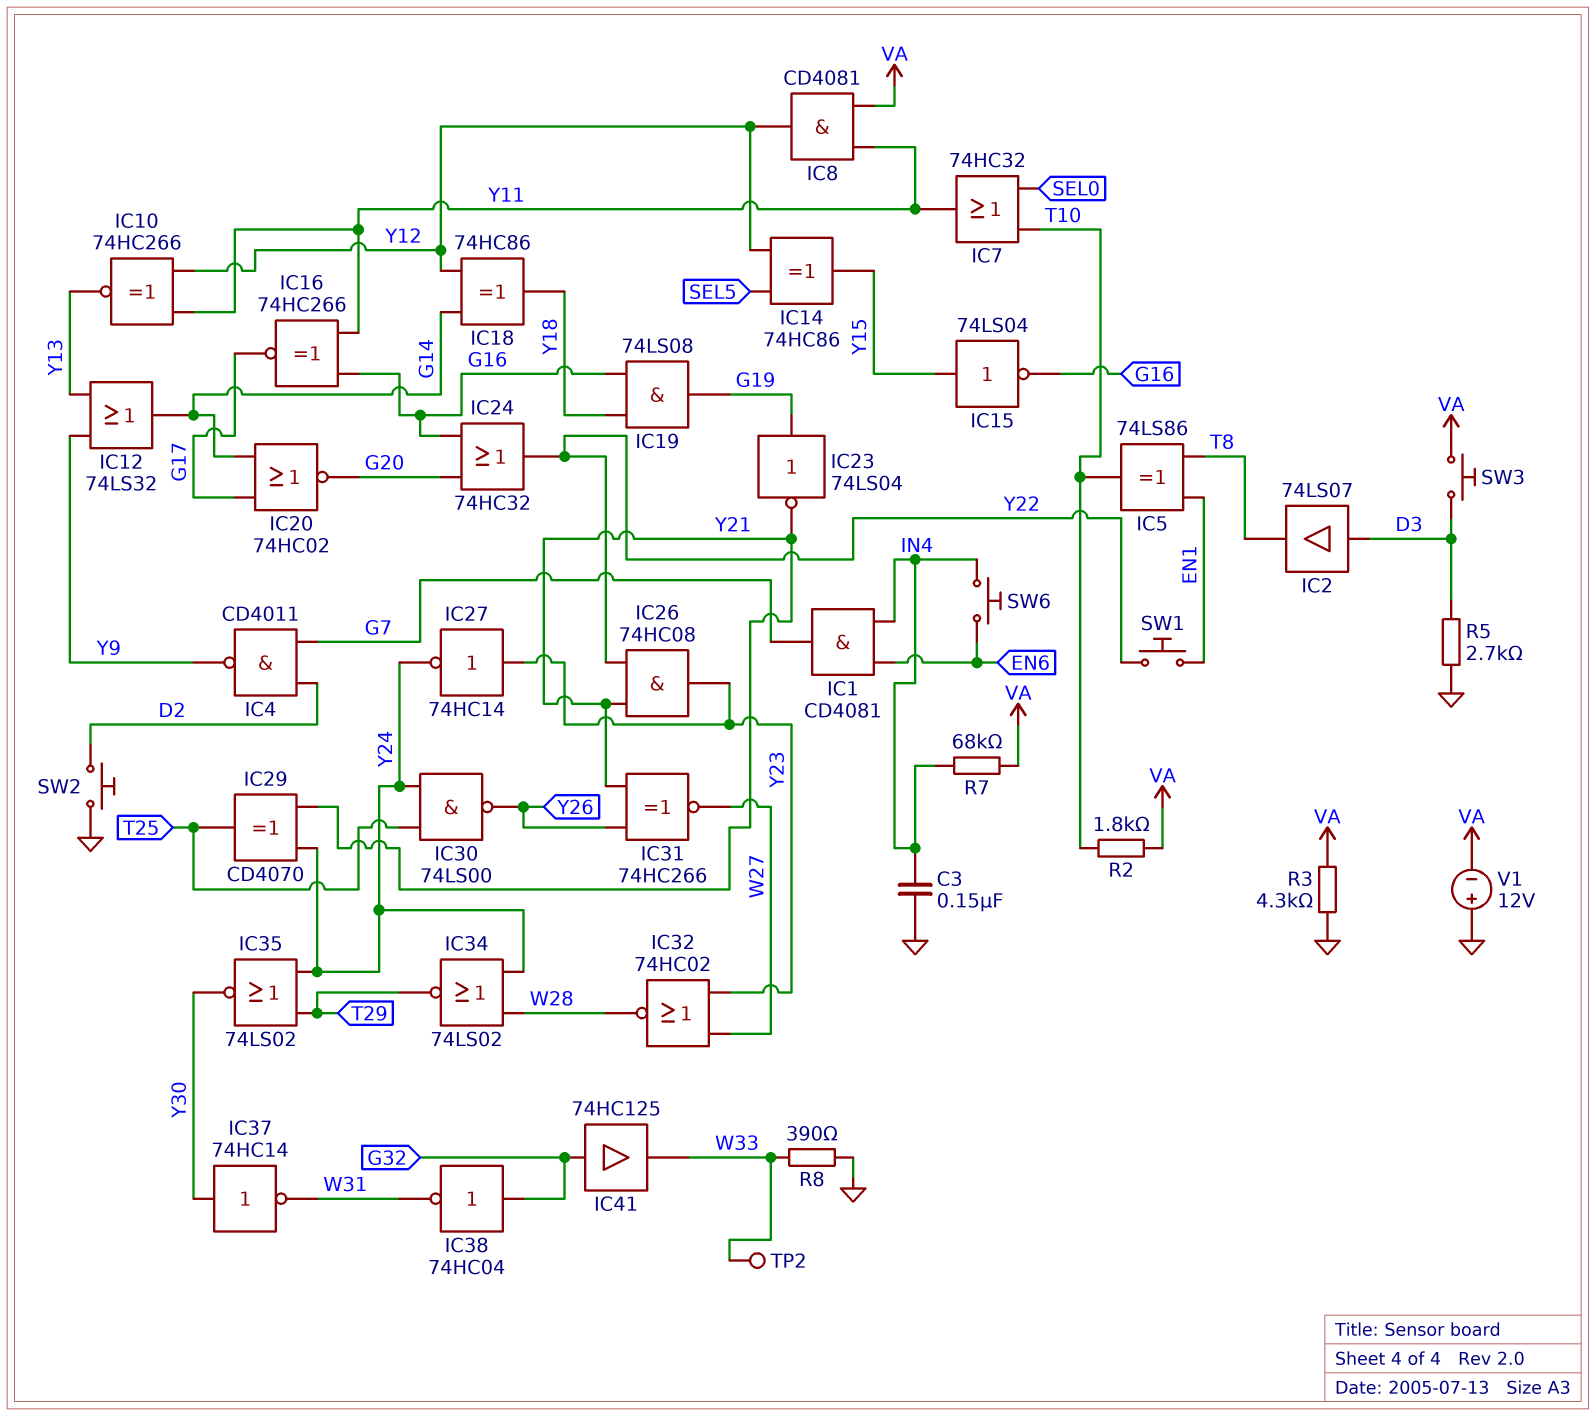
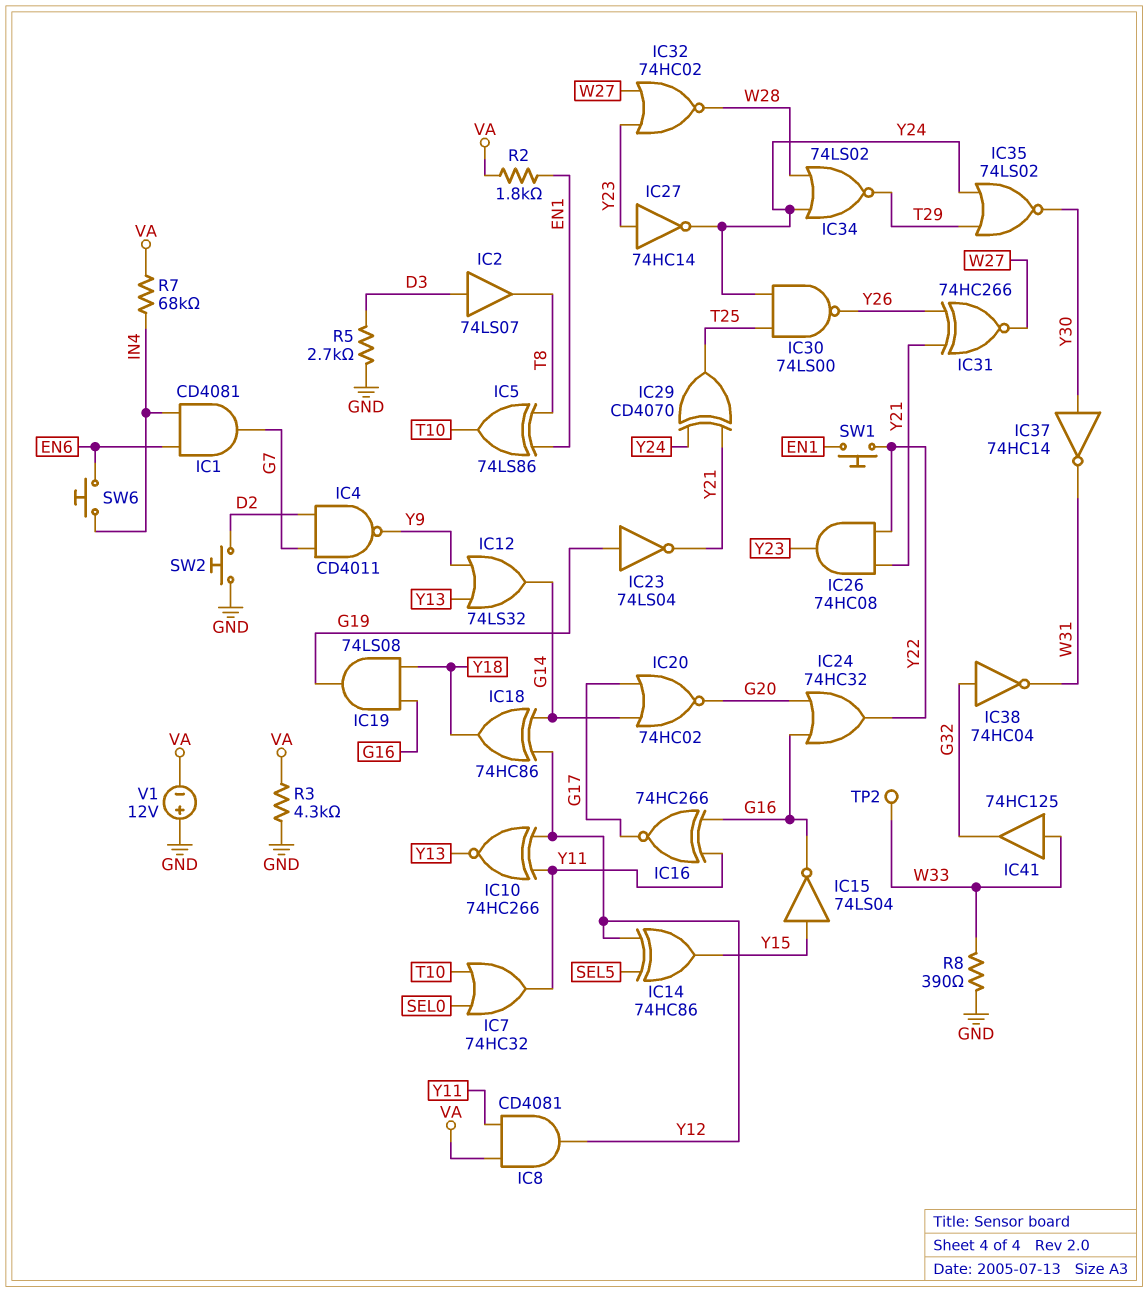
C3: 150nF (GND, IN4) -> none
IC41: buffer 74HC125 (in G32, out W33) -> buffer 74HC125 (in W33, out G32)
R2: 1.8k (T10, VA) -> 1.8k (EN1, VA)
SW3: button (D3, VA) -> none

